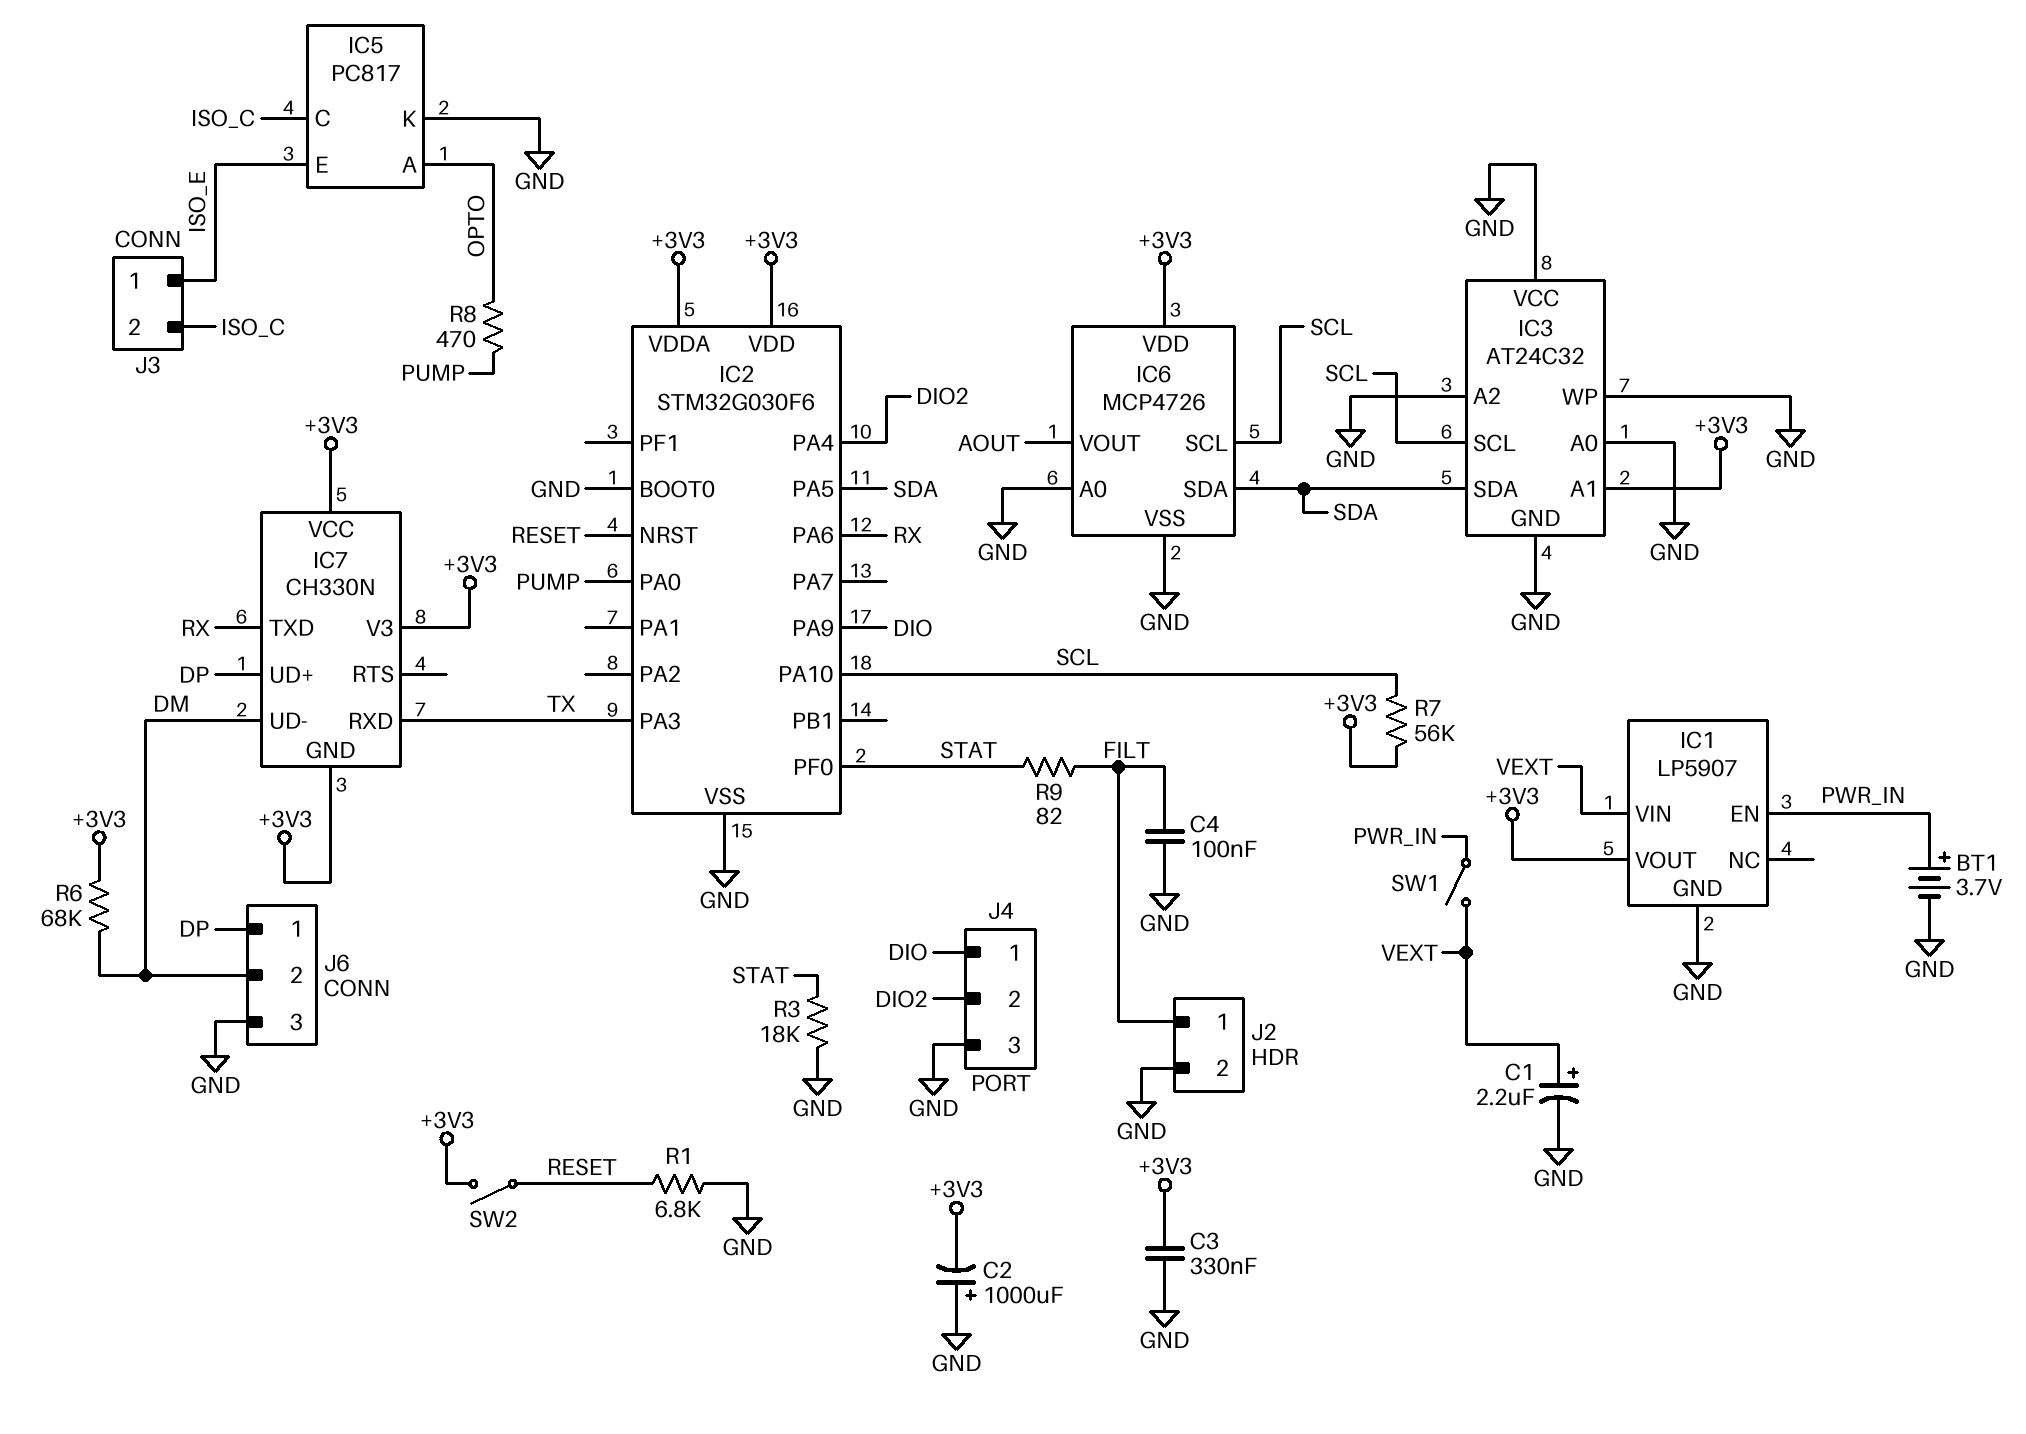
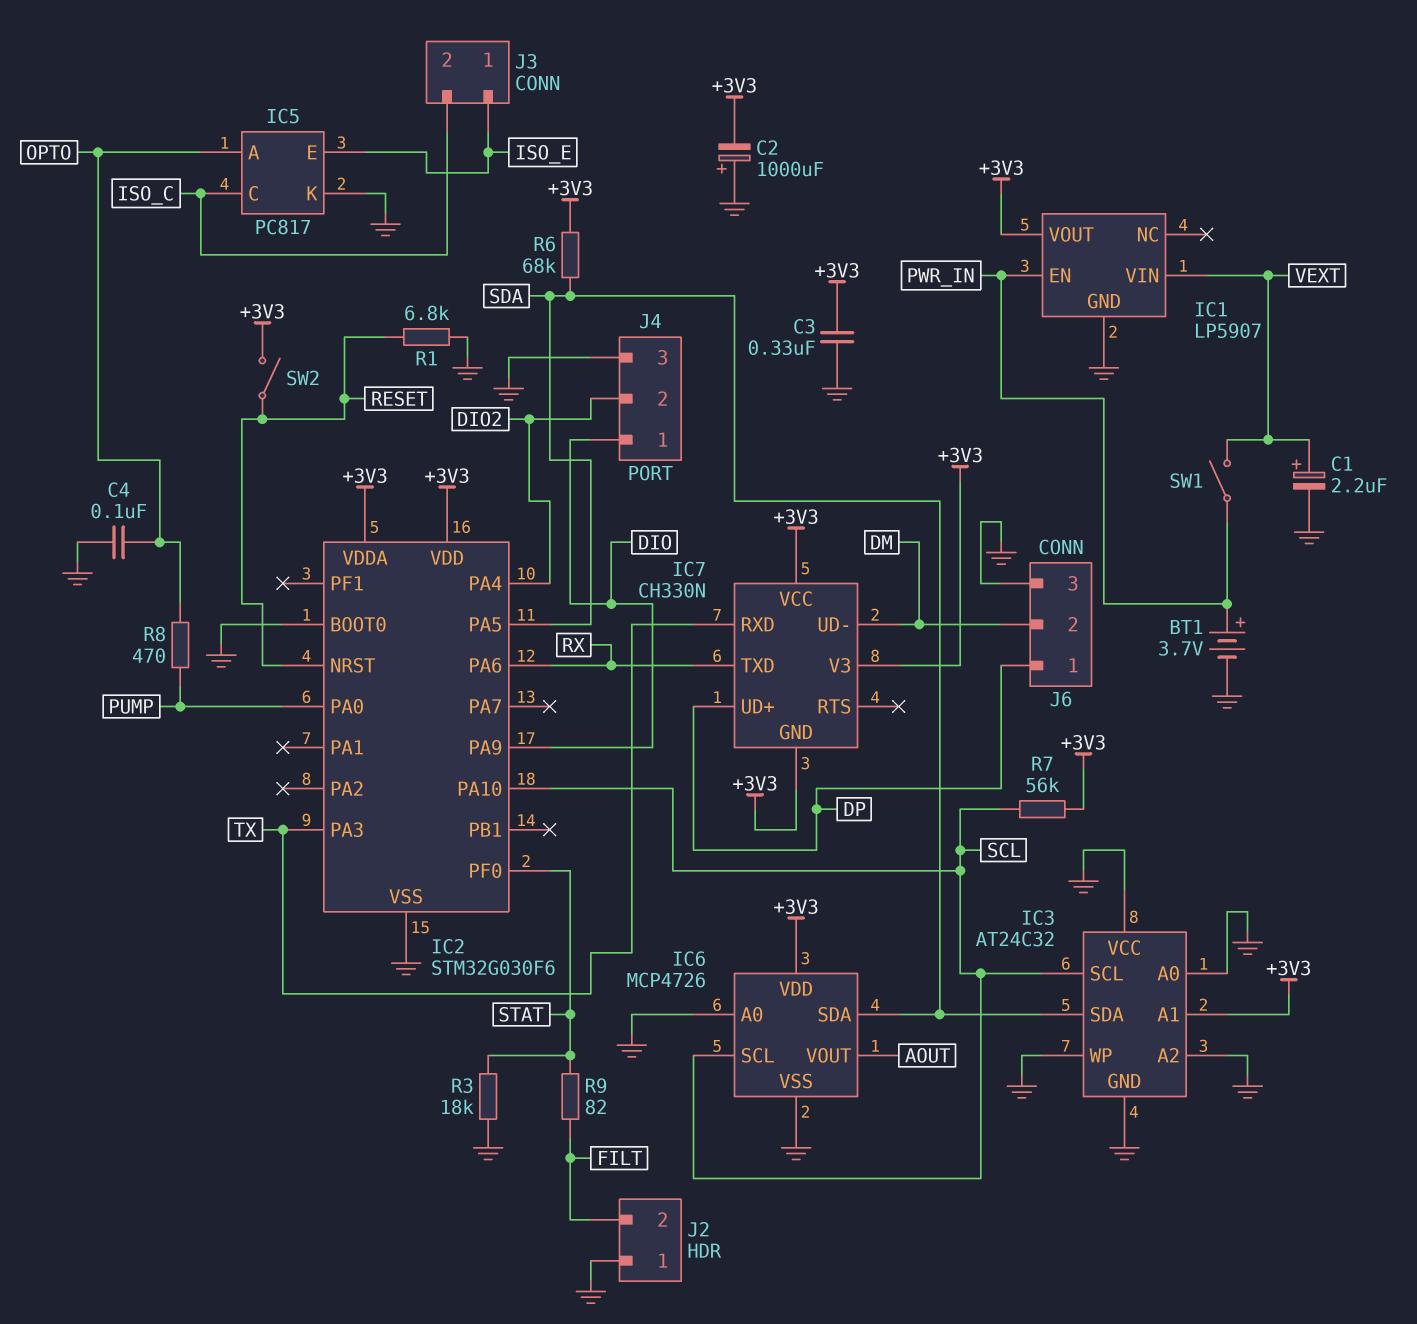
C4: 100nF (FILT, GND) -> 100nF (GND, OPTO)
J2 pin 1: FILT -> GND
J2 pin 2: GND -> FILT
R6: 68k (+3V3, DM) -> 68k (+3V3, SDA)

